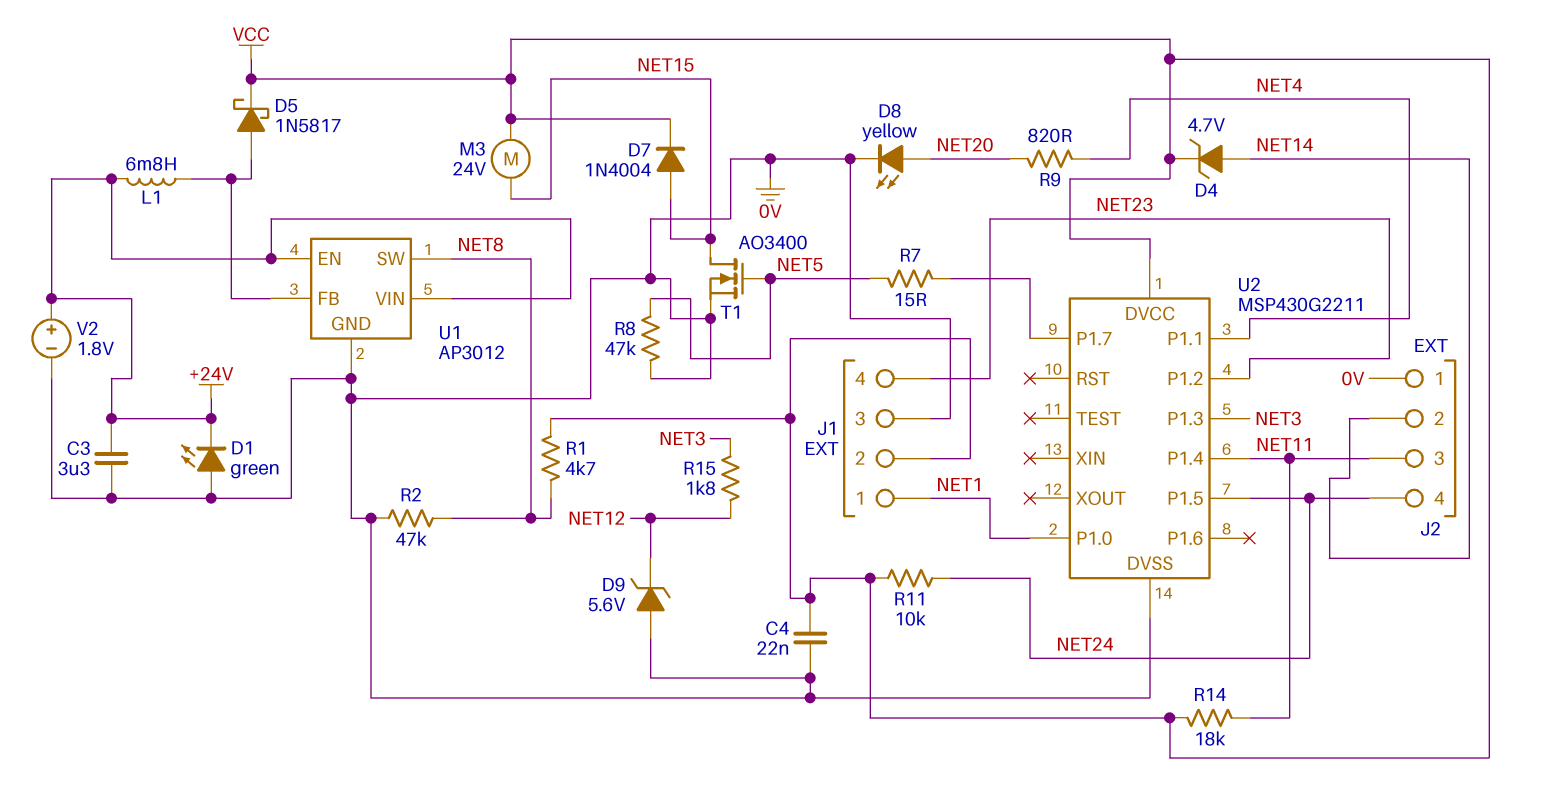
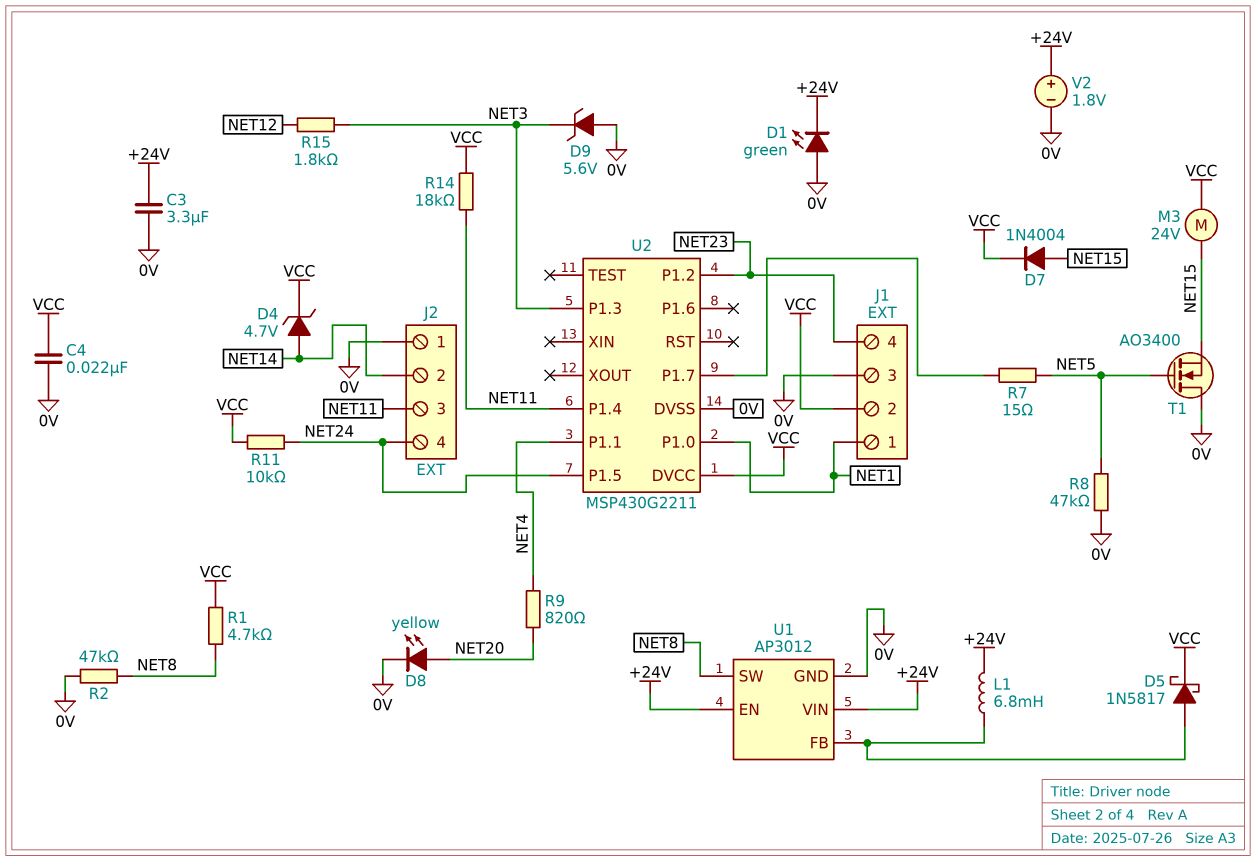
D9: zener 5.6V (A 0V, K NET12) -> zener 5.6V (A 0V, K NET3)
T1: NMOS AO3400 (G NET5, D NET15, S 0V) -> NMOS AO3400 (G NET5, D 0V, S NET15)

